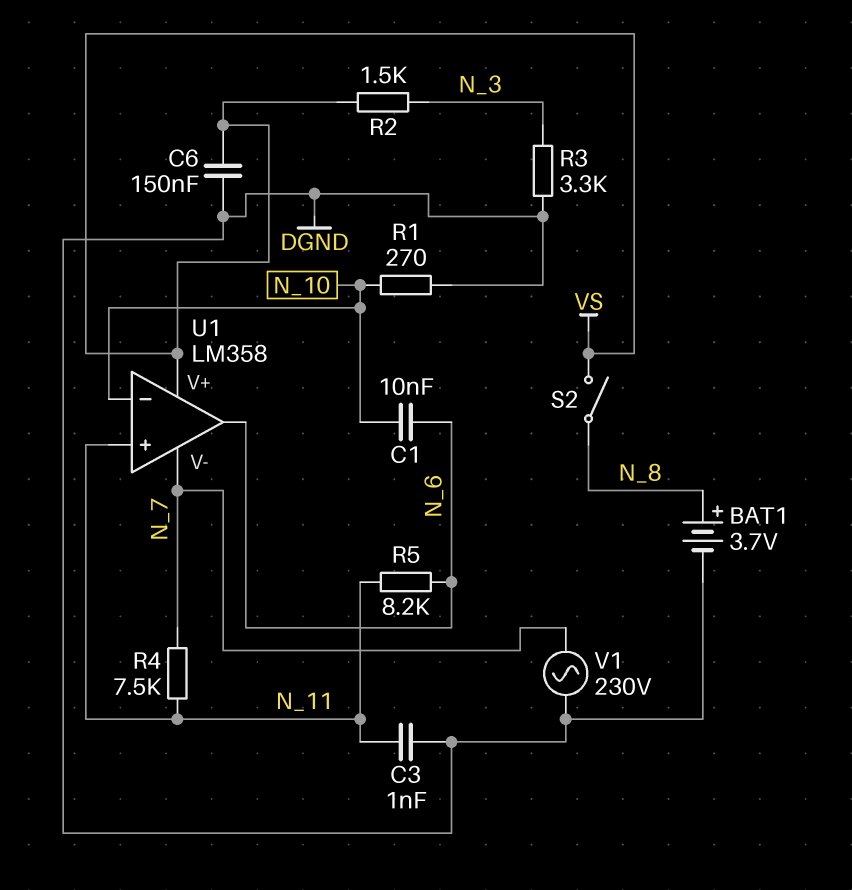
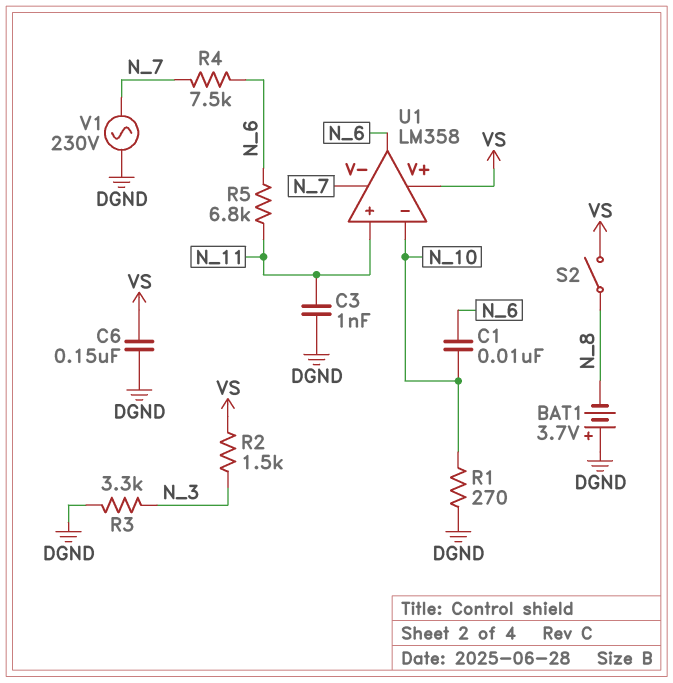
BAT1: 3.7V (plus N_8, minus DGND) -> 3.7V (plus DGND, minus N_8)
R4: 7.5k (N_7, N_11) -> 7.5k (N_6, N_7)
R5: 8.2k (N_6, N_11) -> 6.8k (N_6, N_11)

